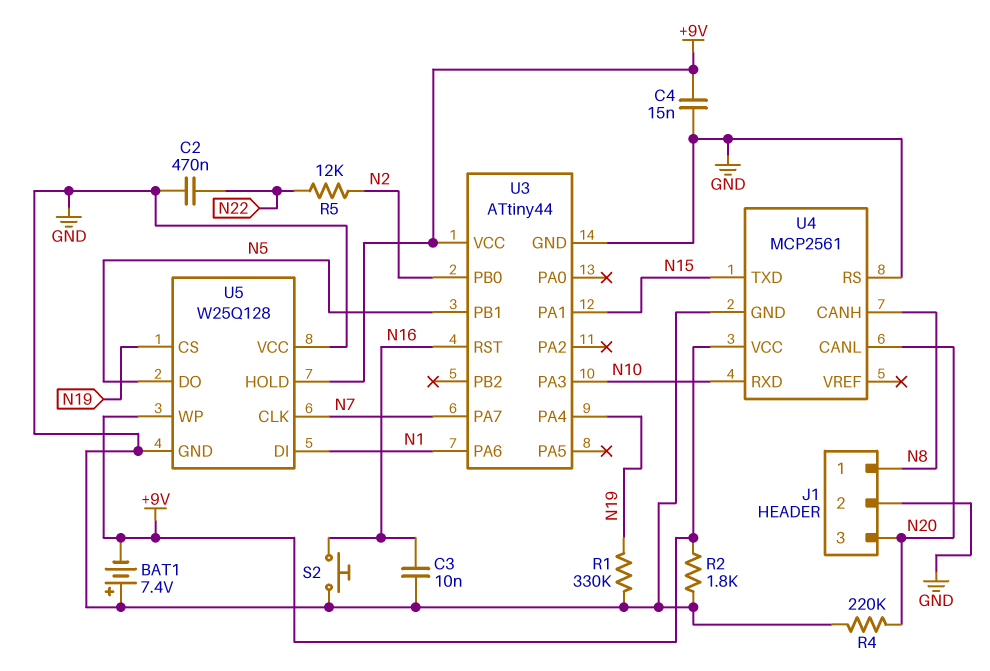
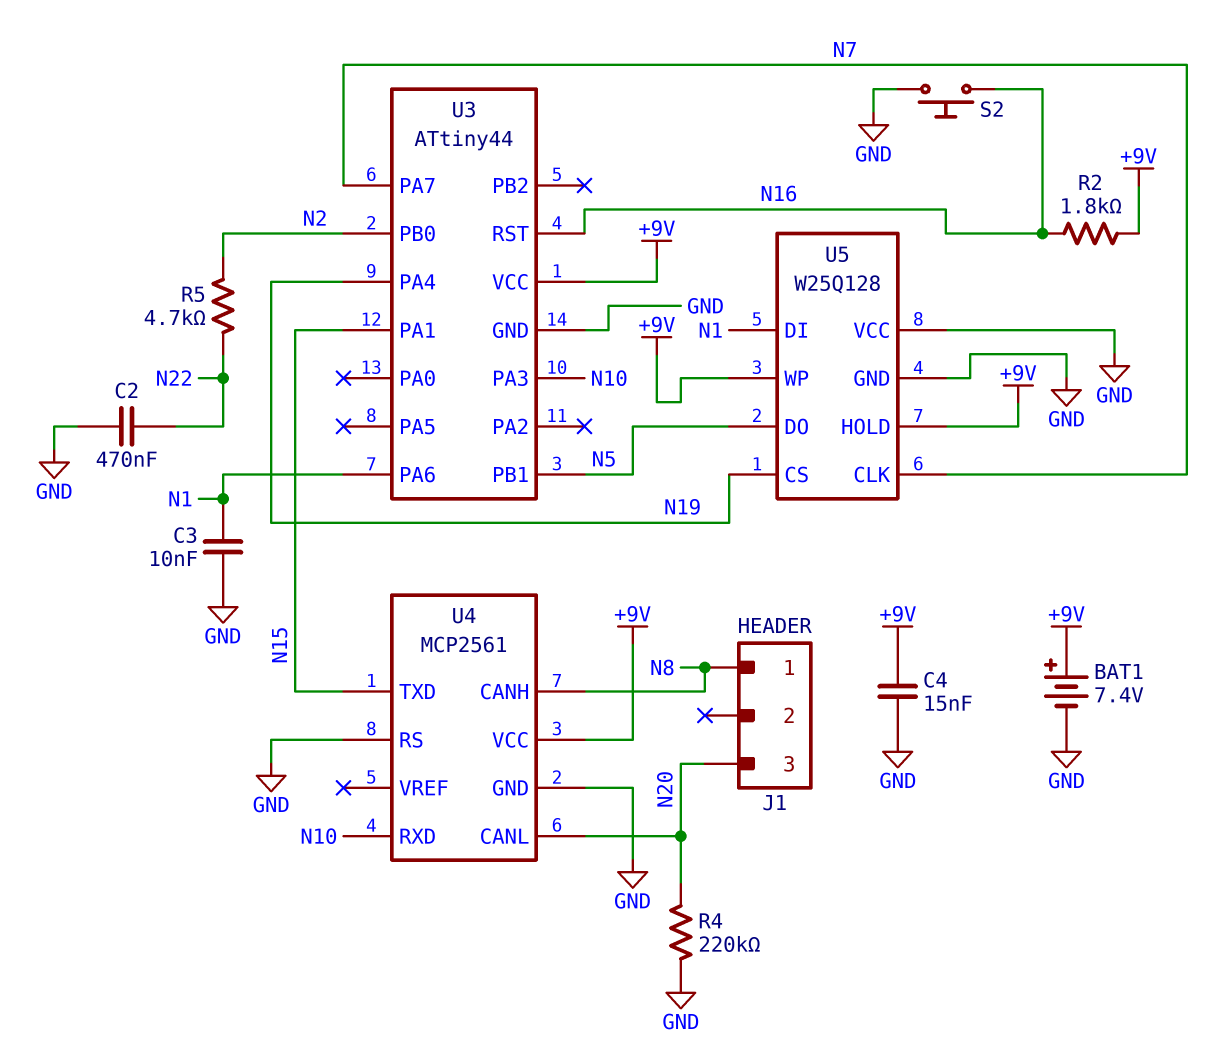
BAT1: 7.4V (plus GND, minus +9V) -> 7.4V (plus +9V, minus GND)
C3: 10nF (GND, N16) -> 10nF (GND, N1)
J1 pin 2: GND -> none
R1: 330k (GND, N19) -> none
R2: 1.8k (+9V, GND) -> 1.8k (+9V, N16)
R5: 12k (N2, N22) -> 4.7k (N2, N22)

